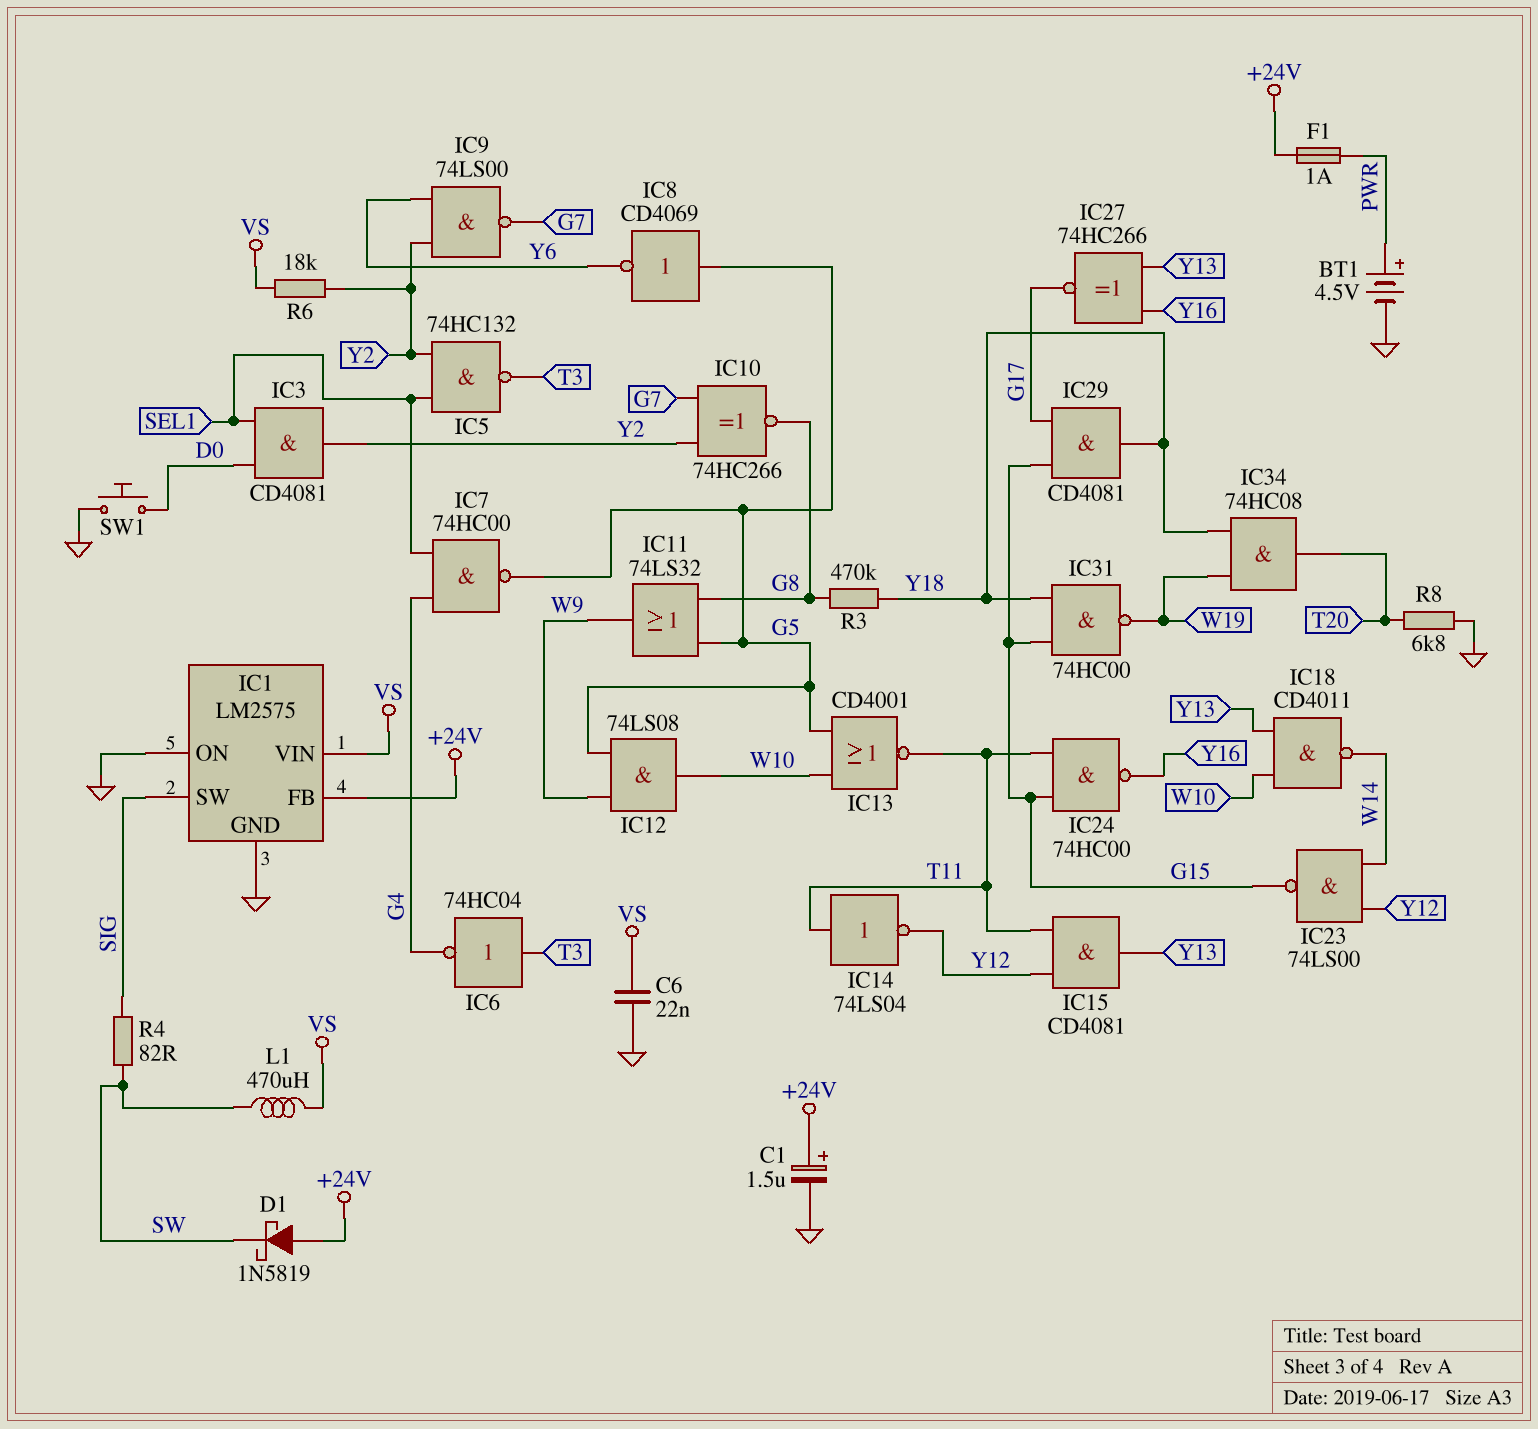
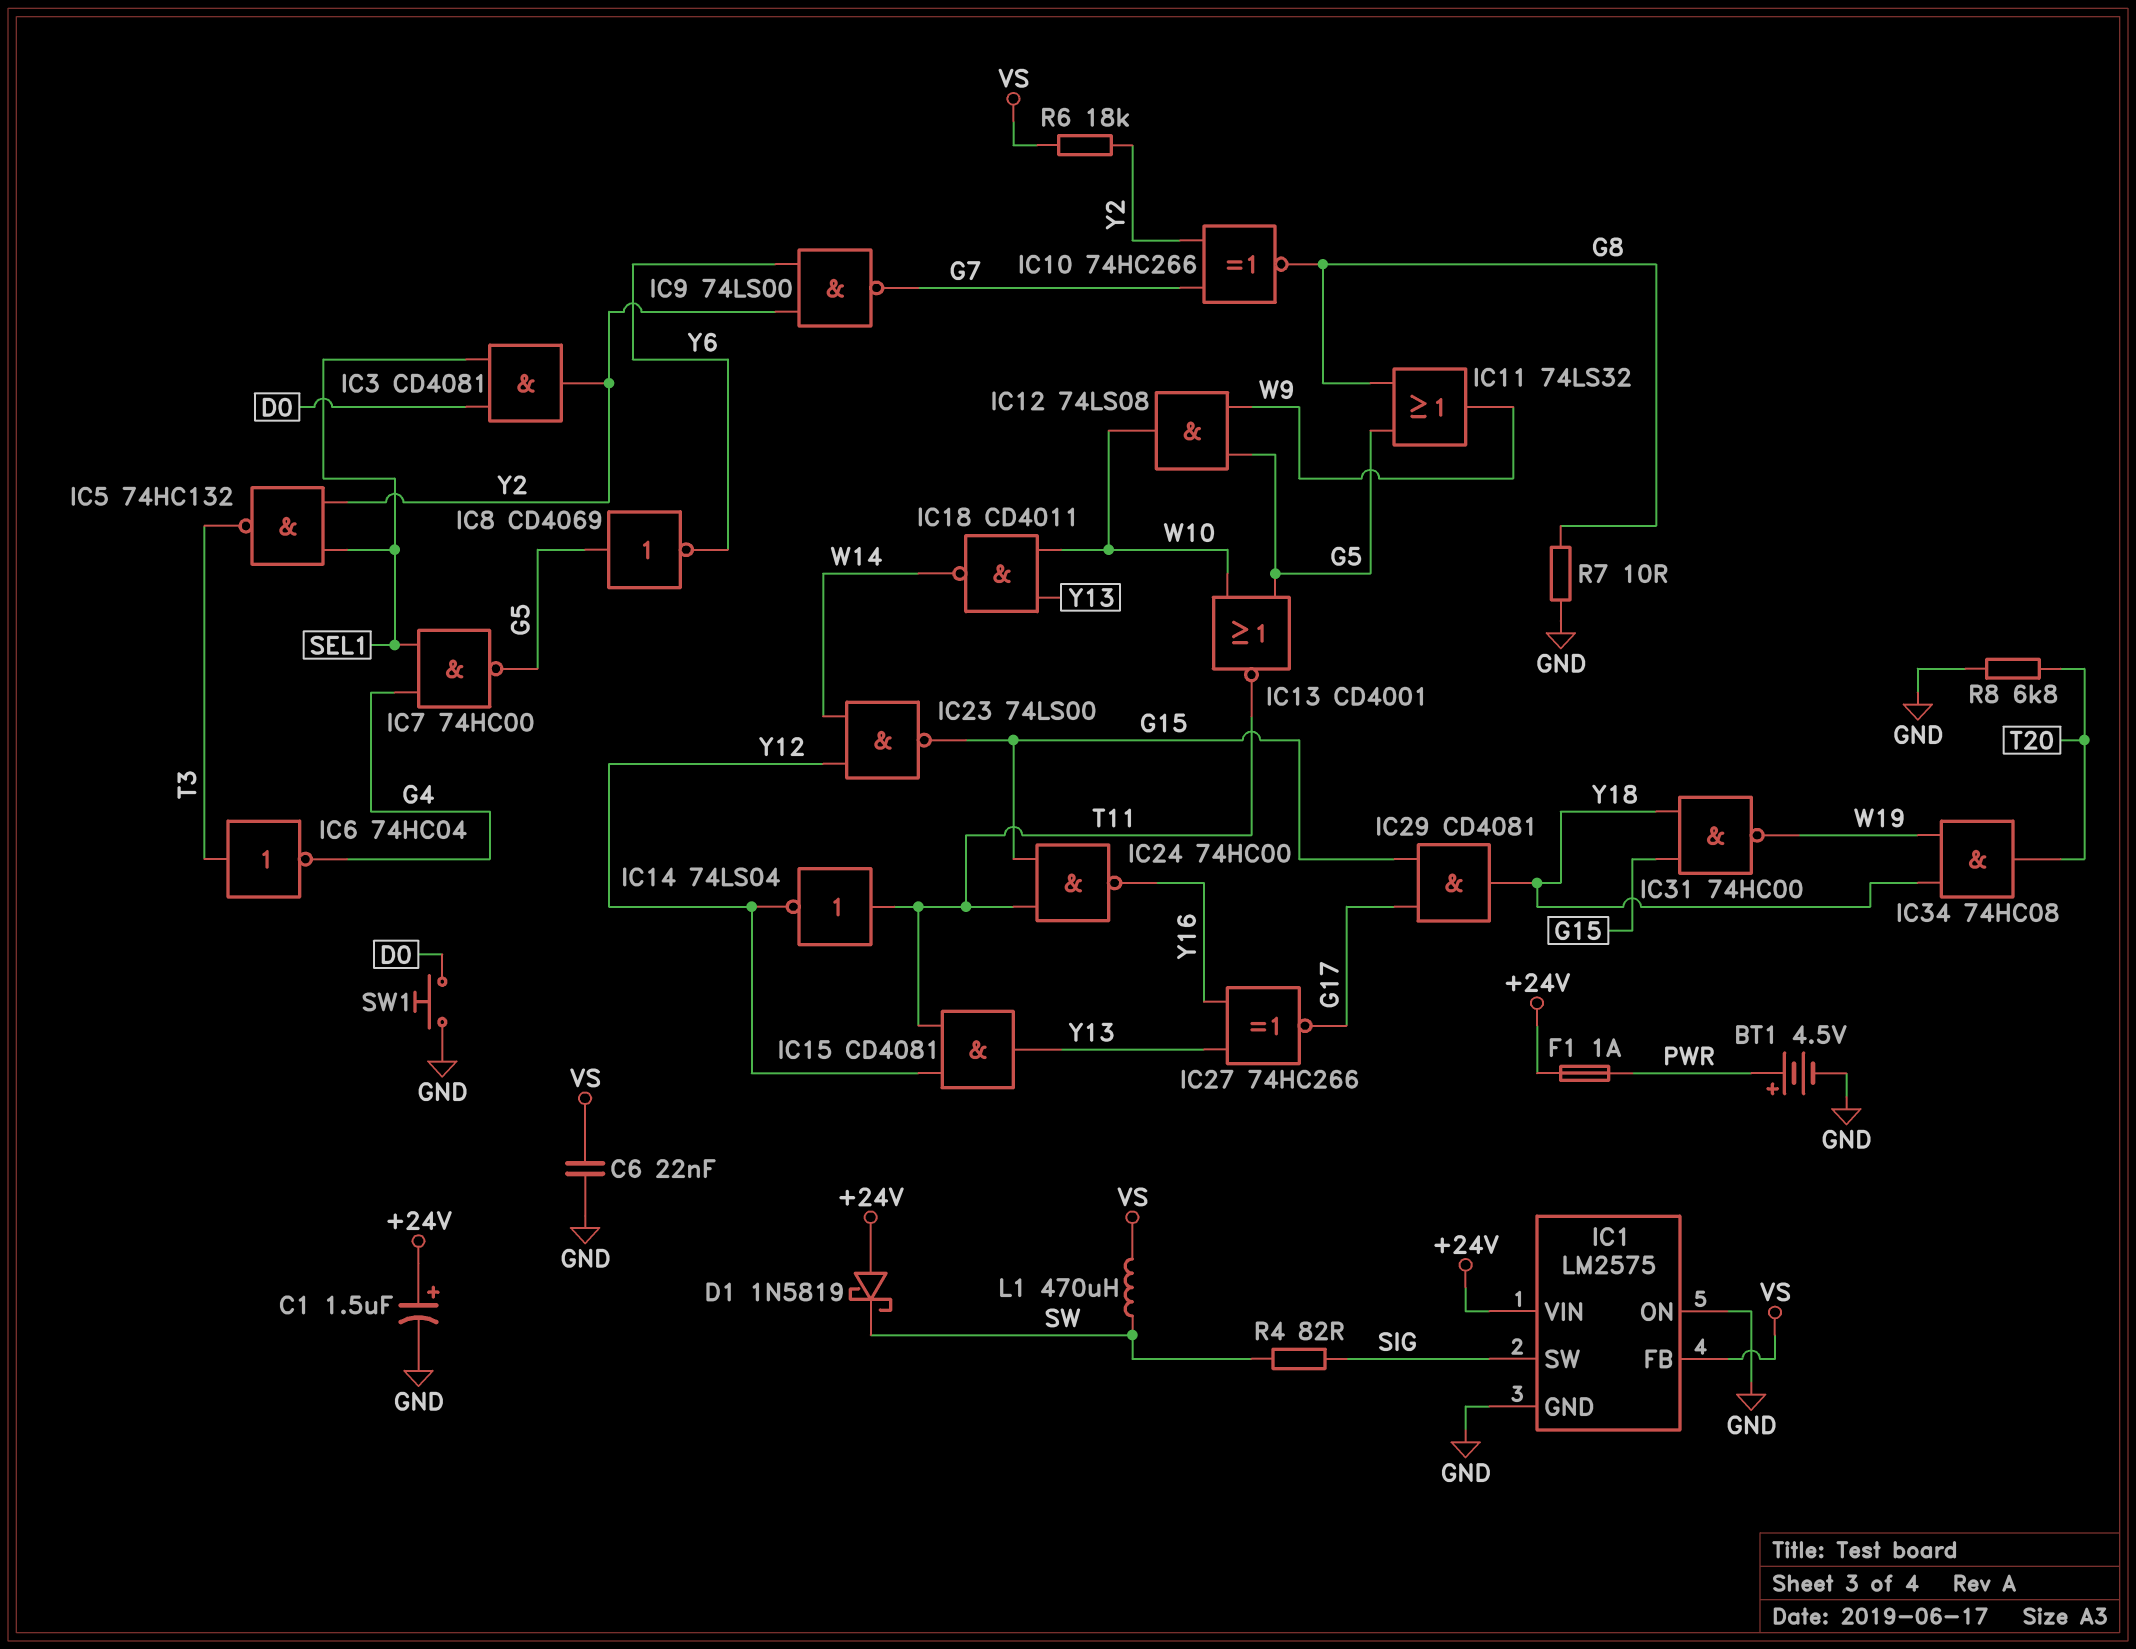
IC1 pin FB: +24V -> VS
IC1 pin VIN: VS -> +24V
R3: 470k (G8, Y18) -> none
R7: none -> 10 (G8, GND)

